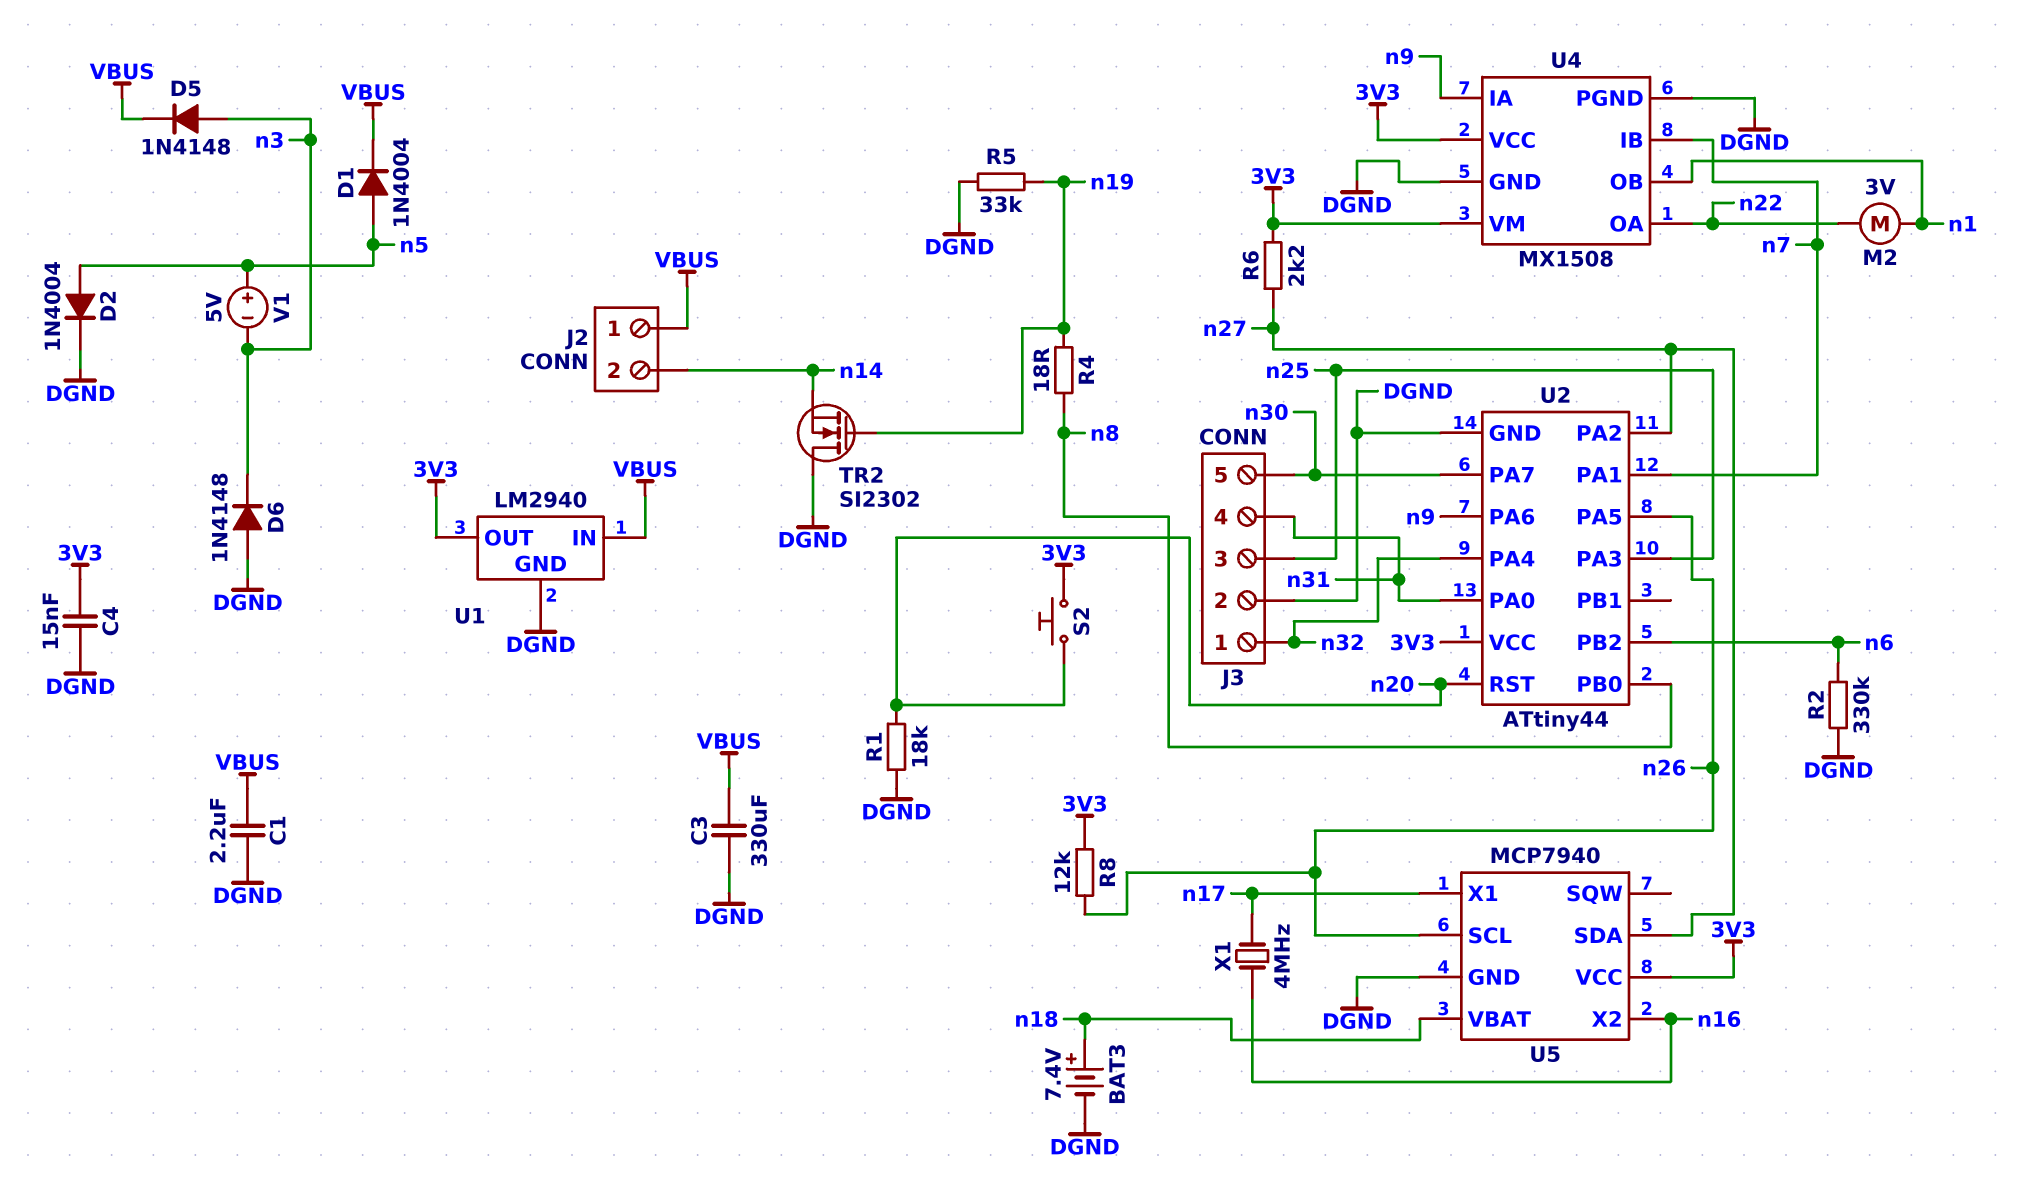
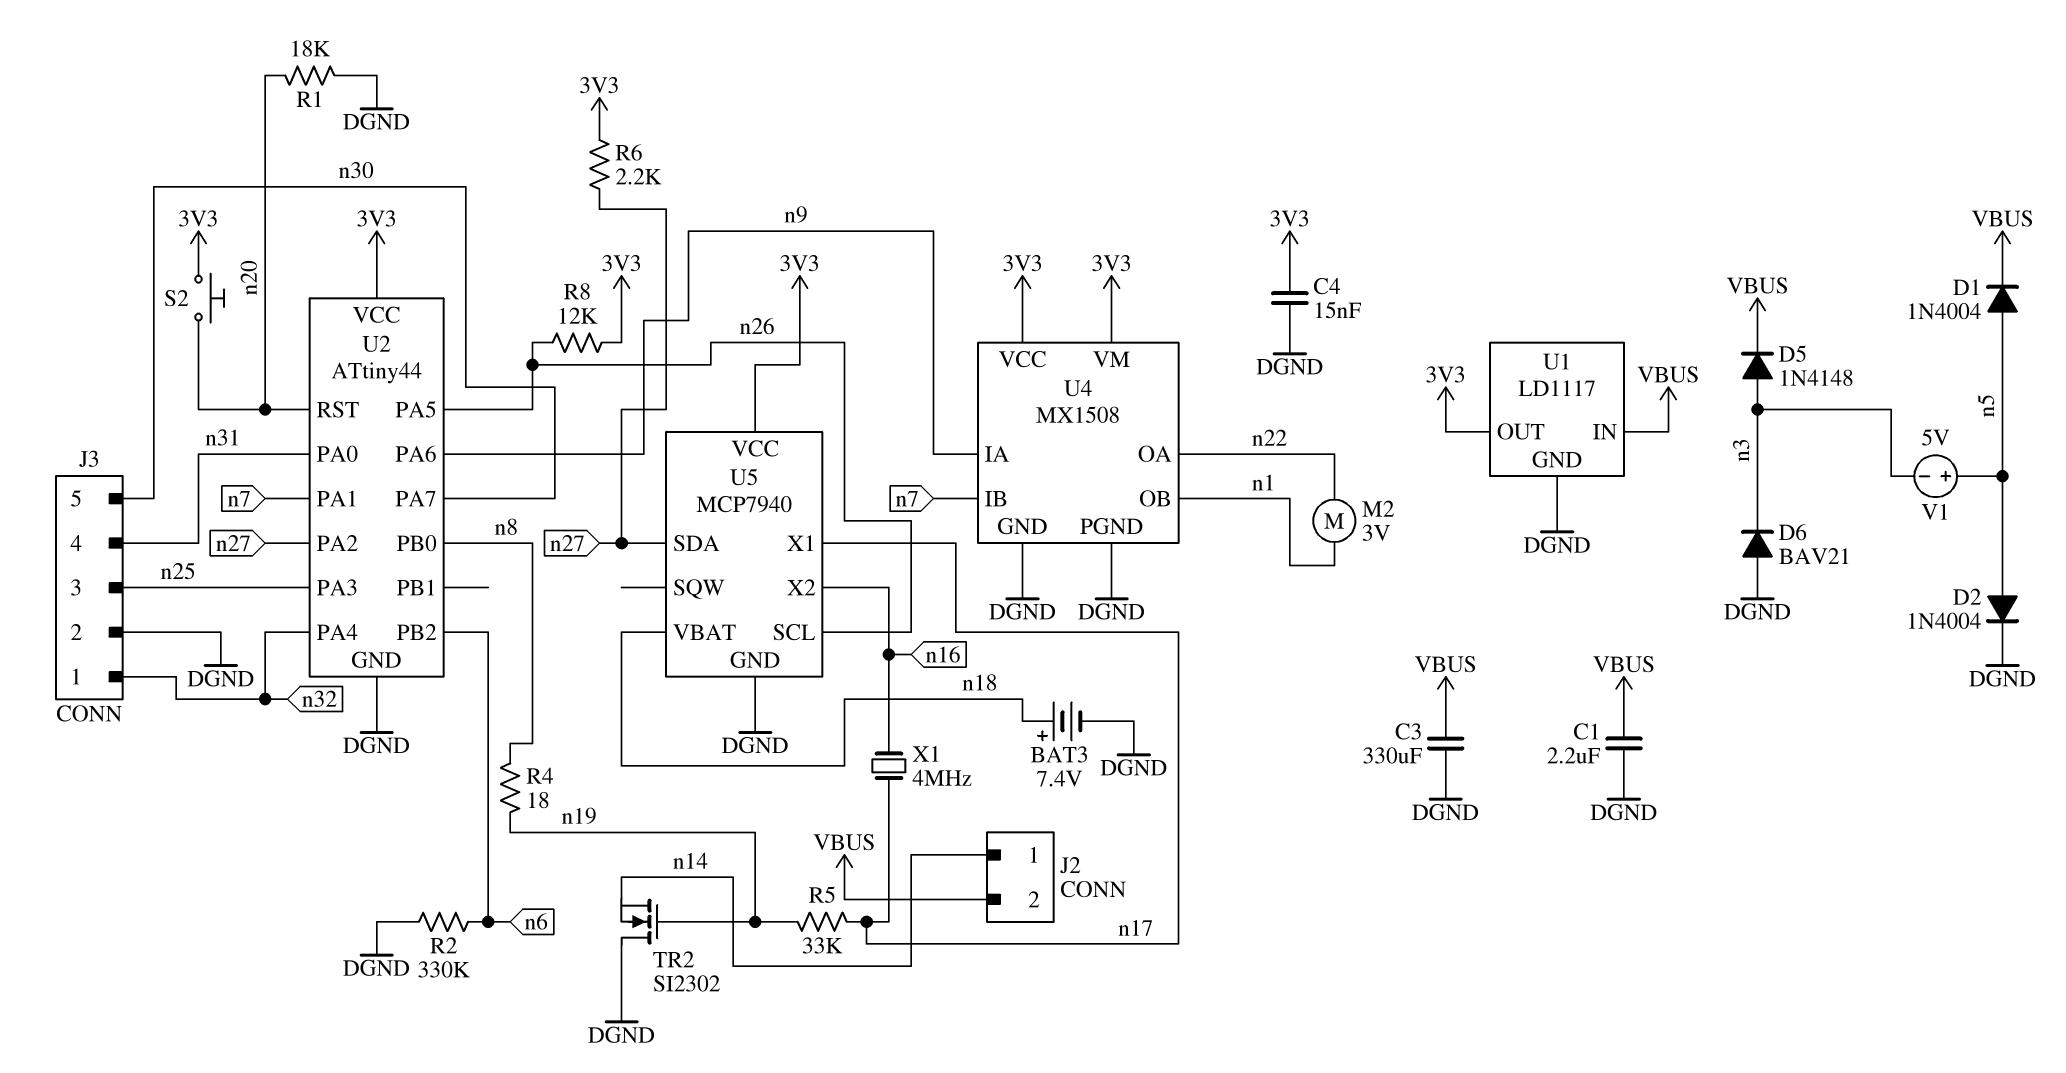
D6: diode 1N4148 (A DGND, K n3) -> diode BAV21 (A DGND, K n3)
J2 pin 1: VBUS -> n14
J2 pin 2: n14 -> VBUS
R5: 33k (DGND, n19) -> 33k (n17, n19)
U1: LM2940 -> LD1117

